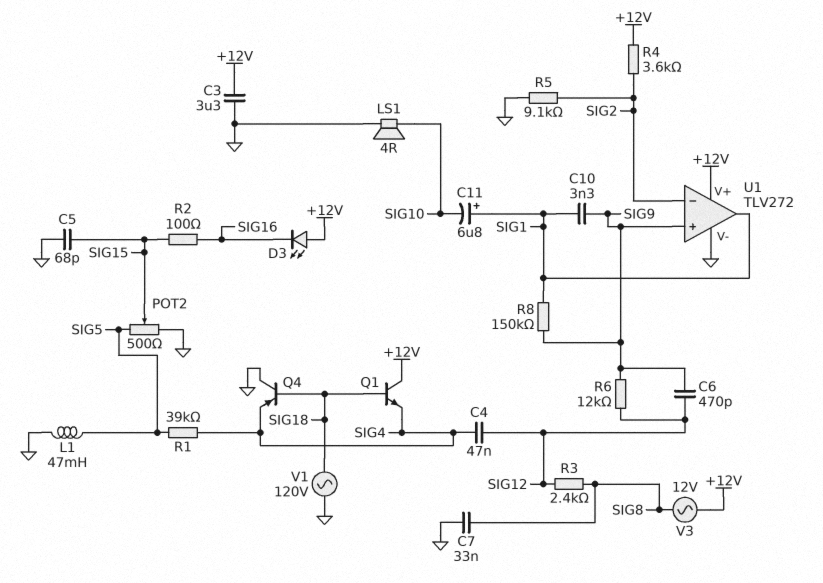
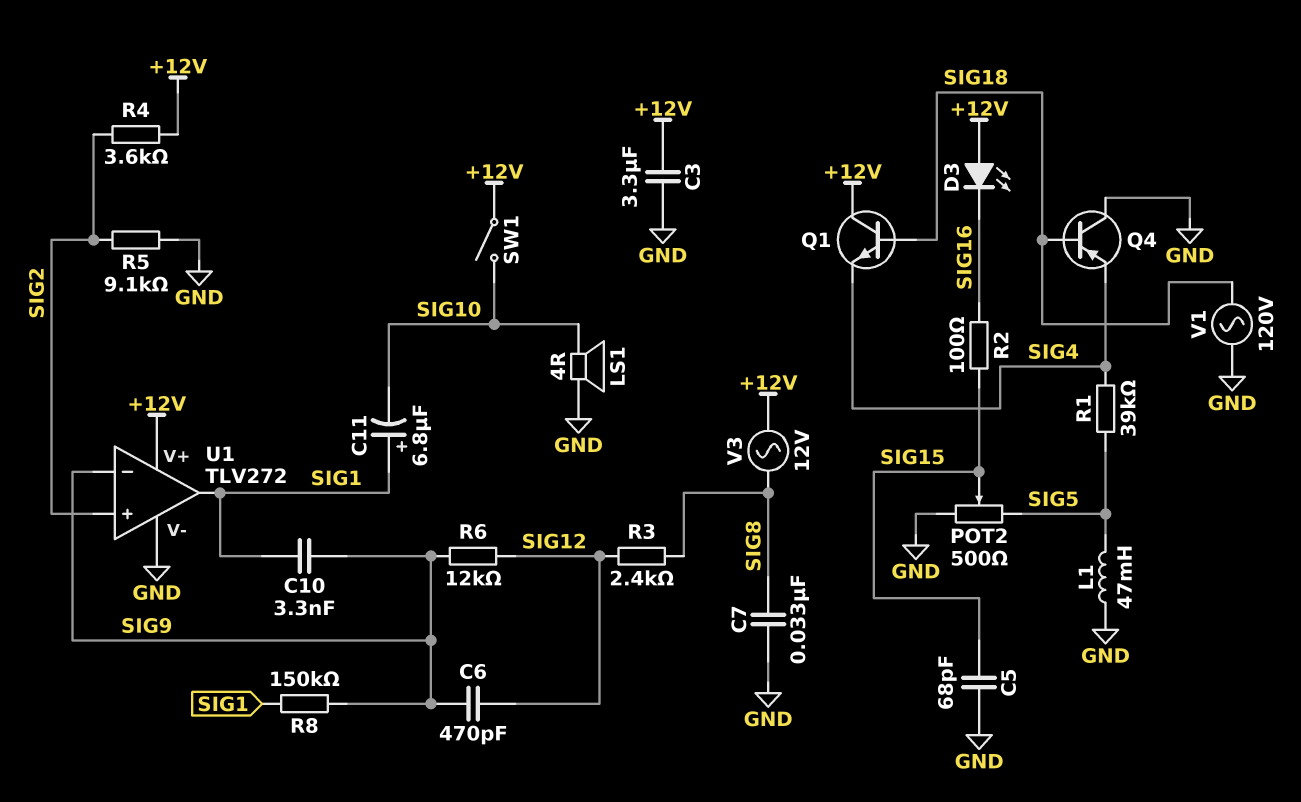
C4: 47nF (SIG4, SIG12) -> none
SW1: none -> switch (+12V, SIG10)
U1 pin in+: SIG9 -> SIG2
U1 pin in-: SIG2 -> SIG9

